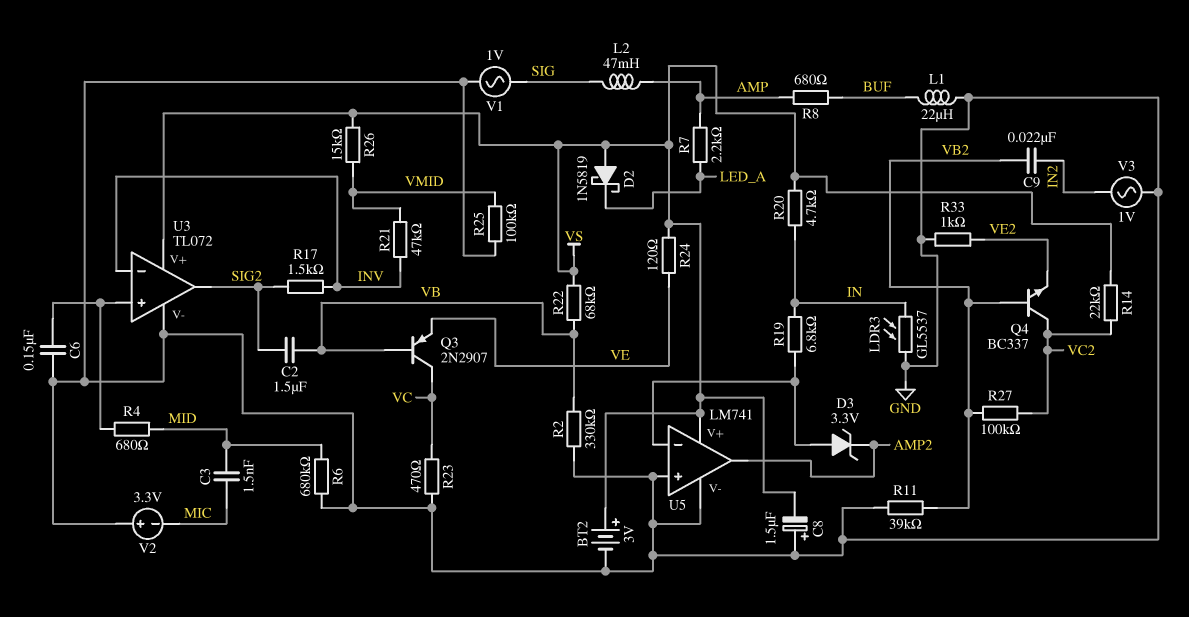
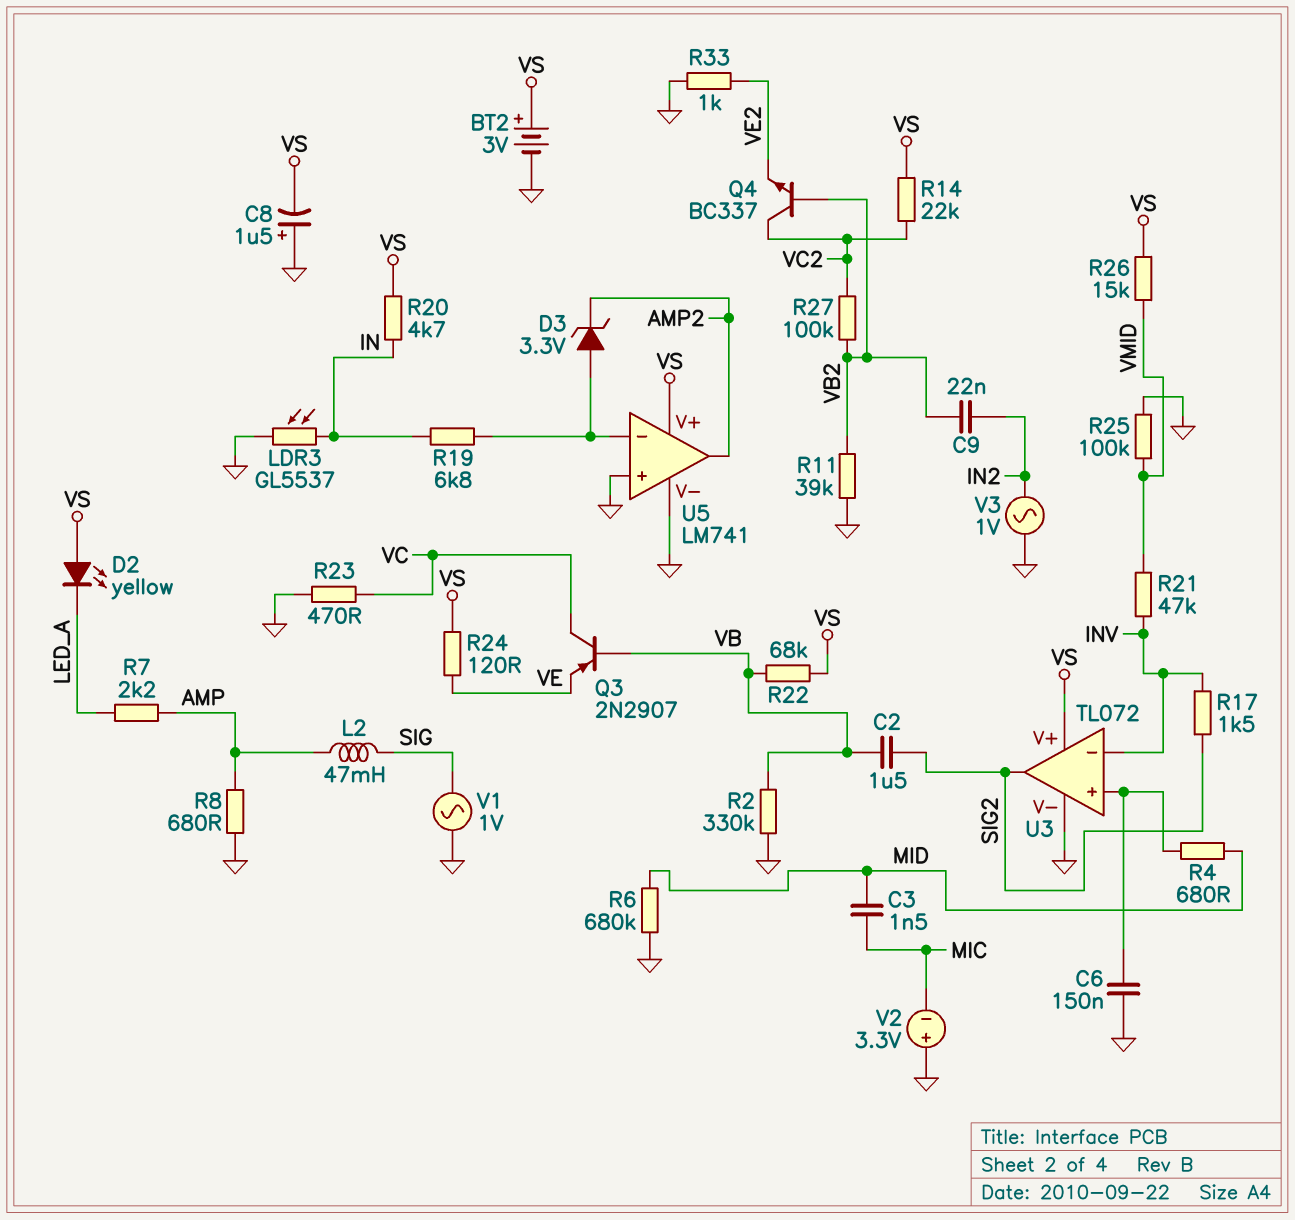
D2: schottky 1N5819 (A VS, K LED_A) -> LED yellow (A VS, K LED_A)
L1: 22uH (BUF, GND) -> none
R8: 680 (AMP, BUF) -> 680 (AMP, GND)

